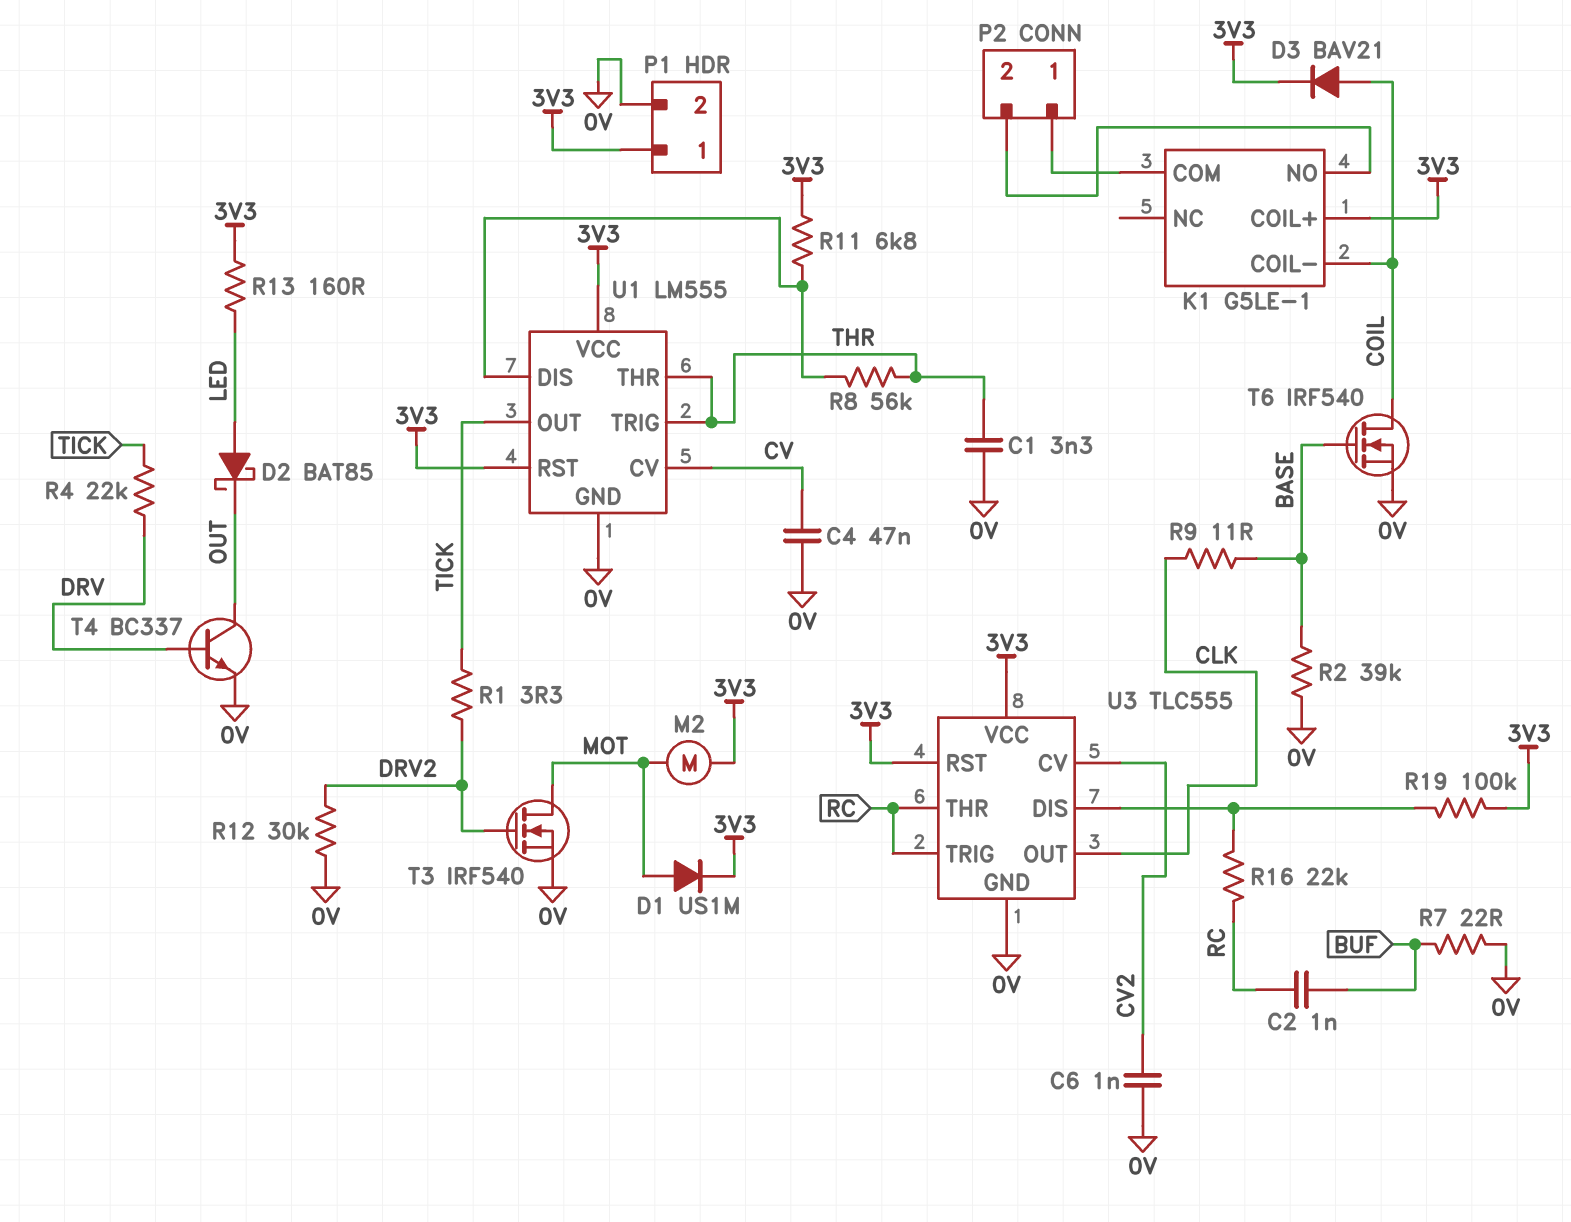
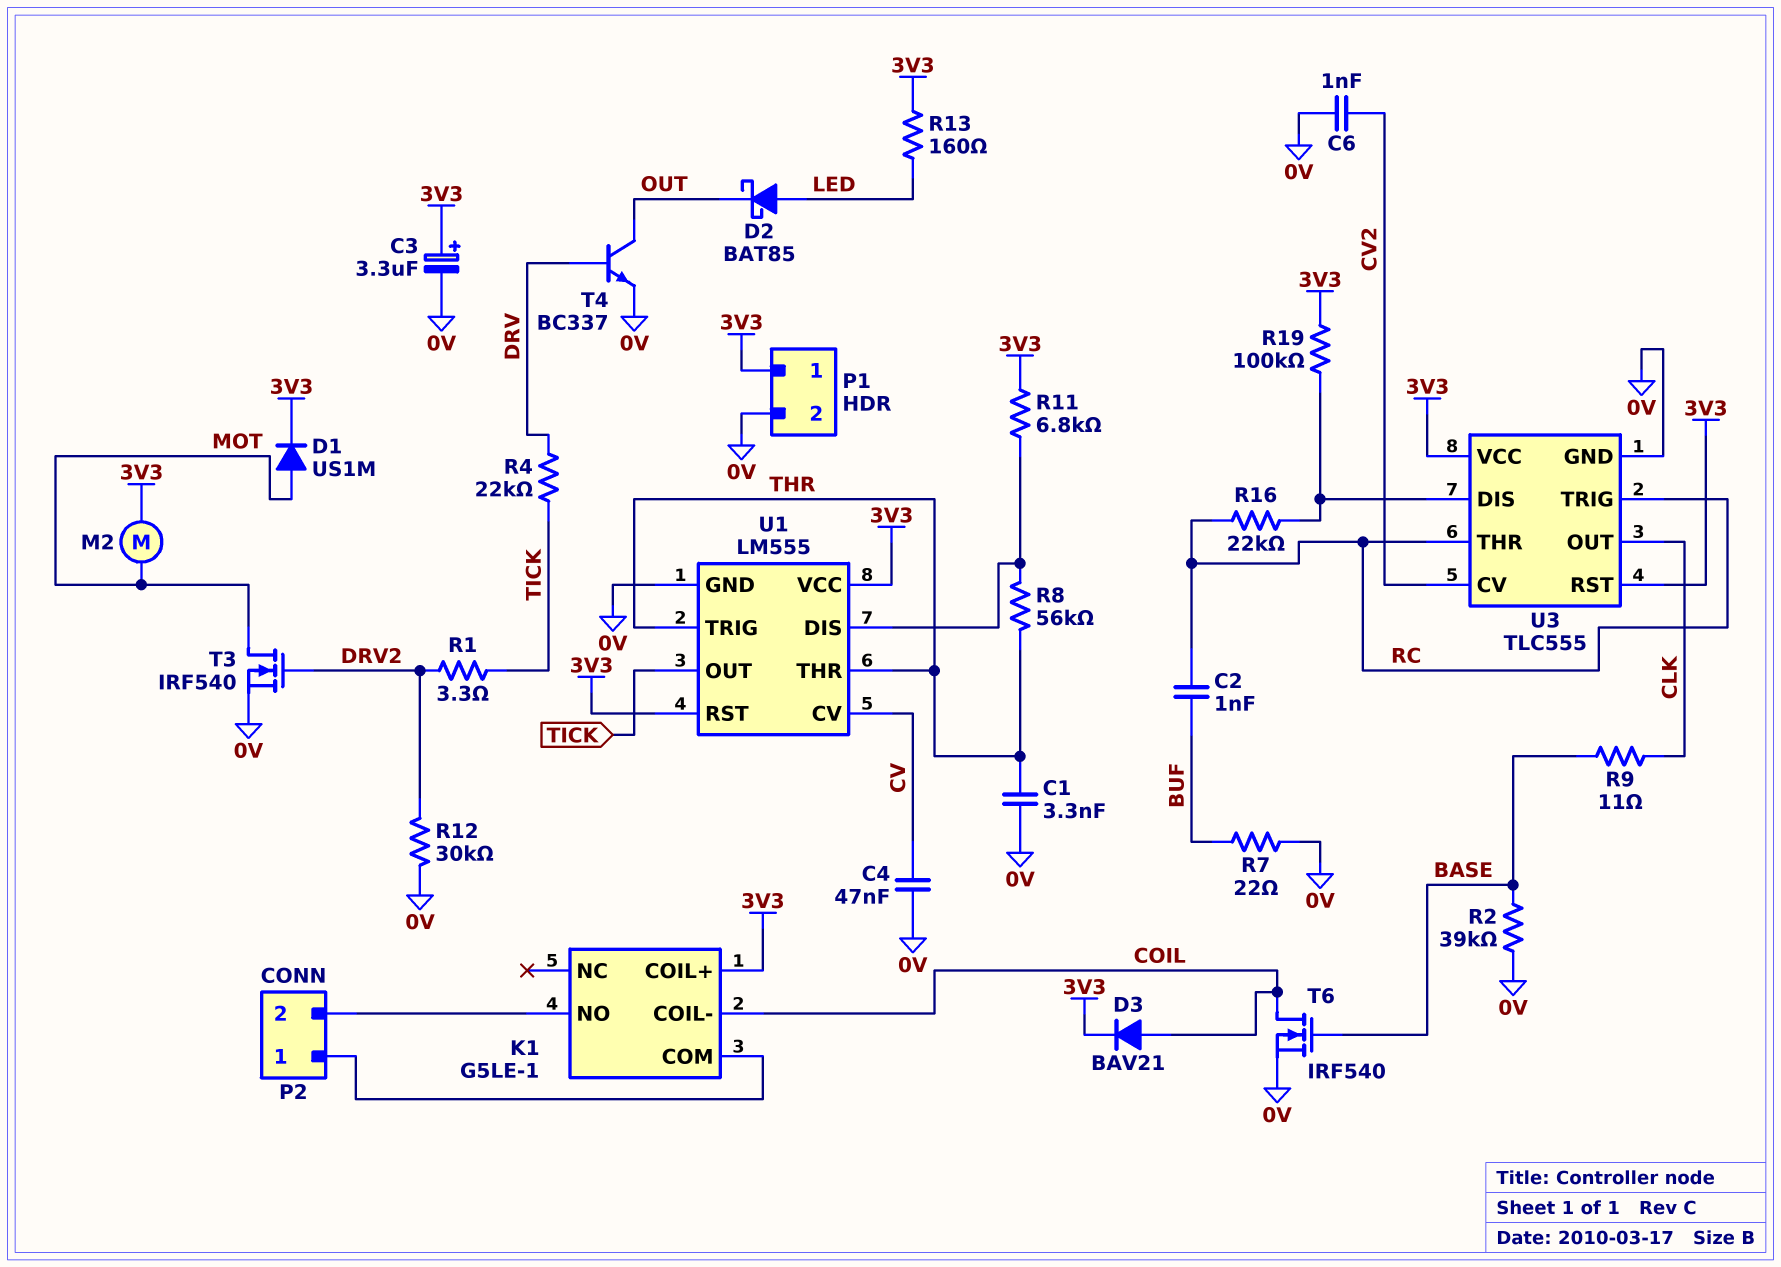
C3: none -> 3.3uF (plus 3V3, minus 0V)

